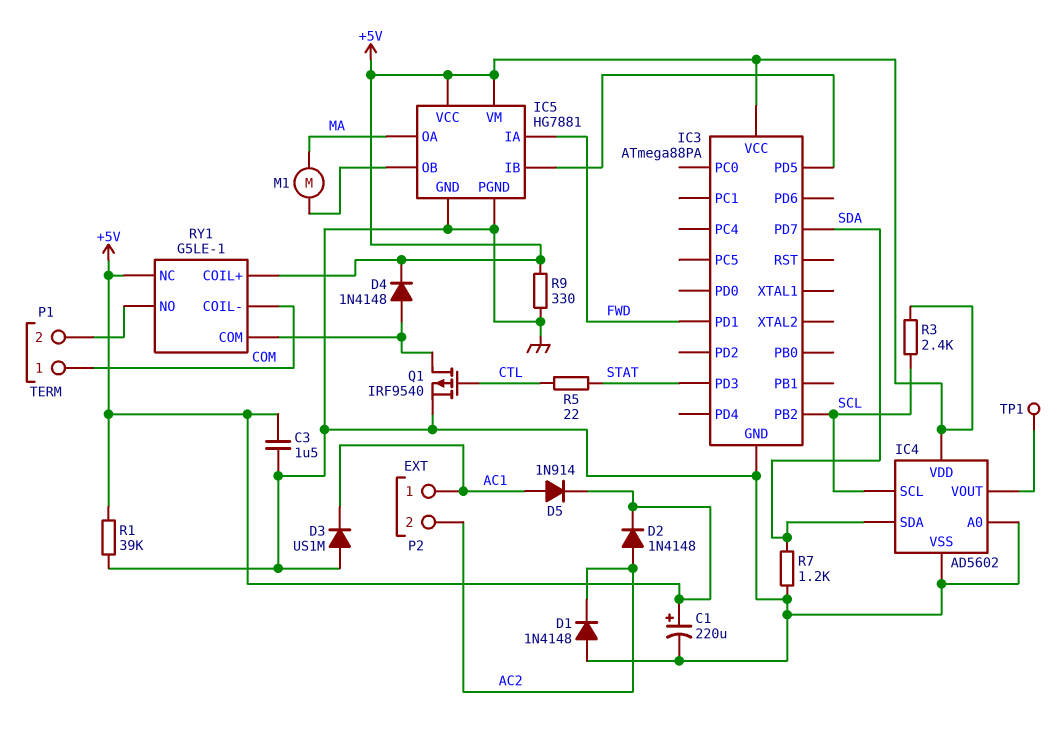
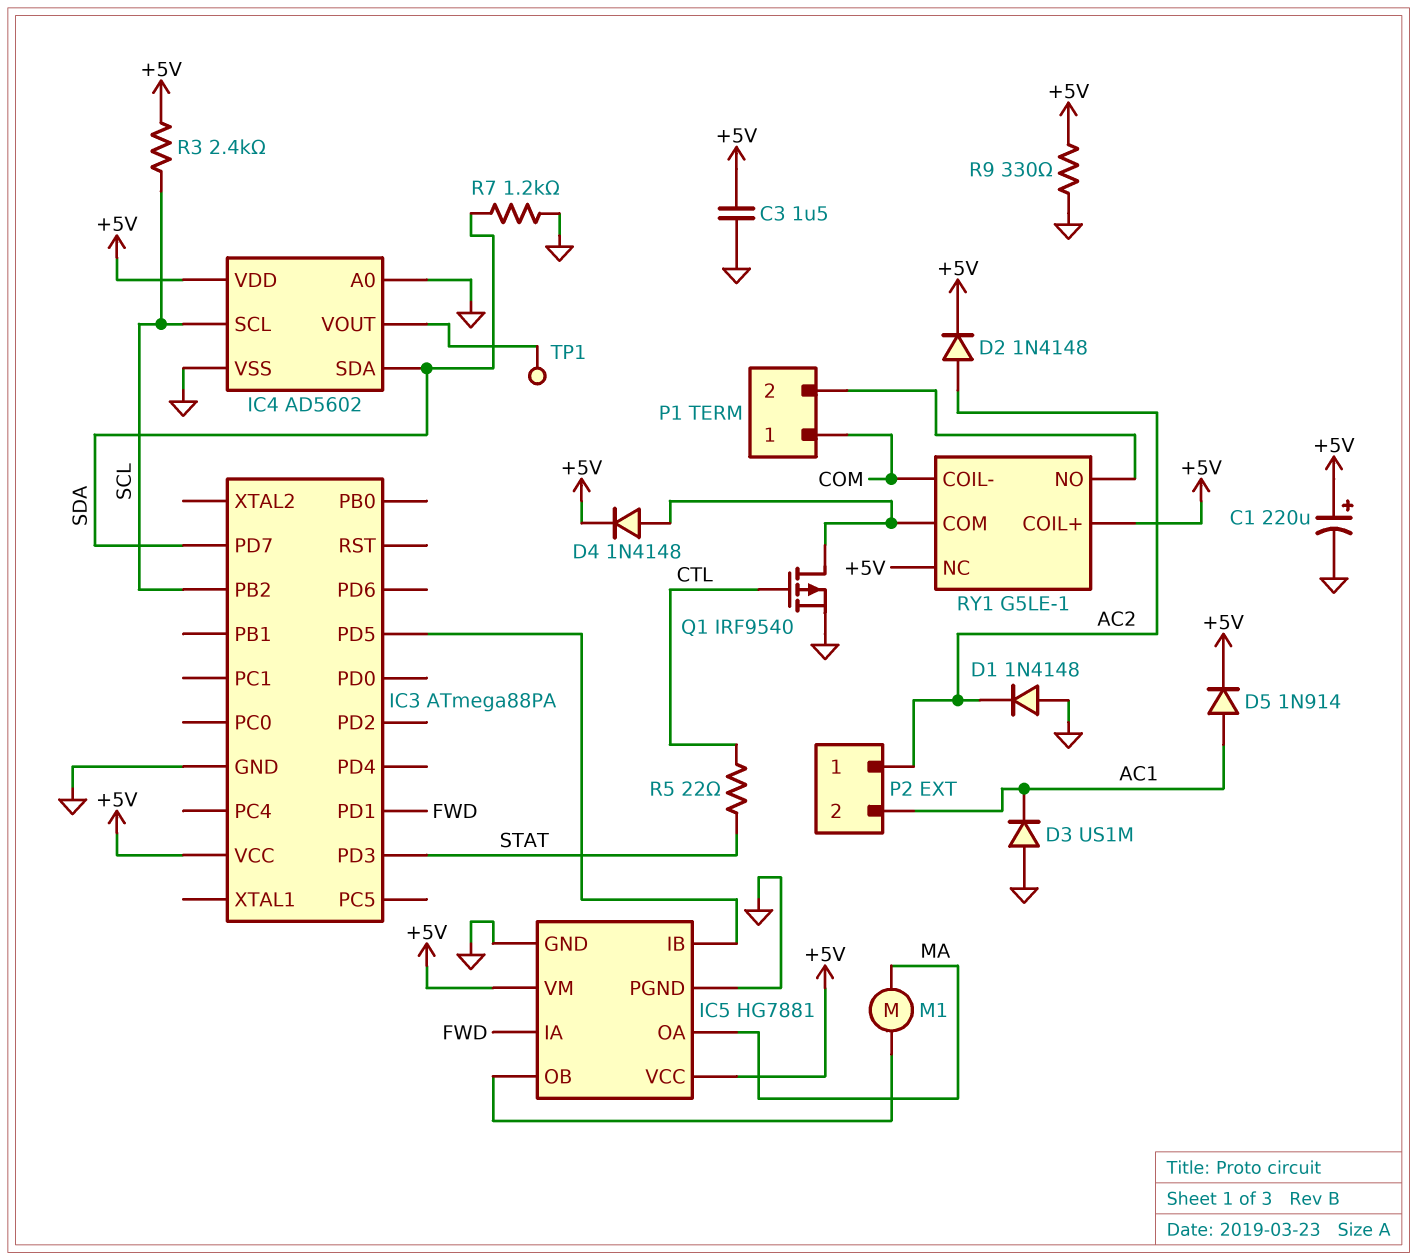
P2 pin 1: AC1 -> AC2
P2 pin 2: AC2 -> AC1
R1: 39k (+5V, GND) -> none

